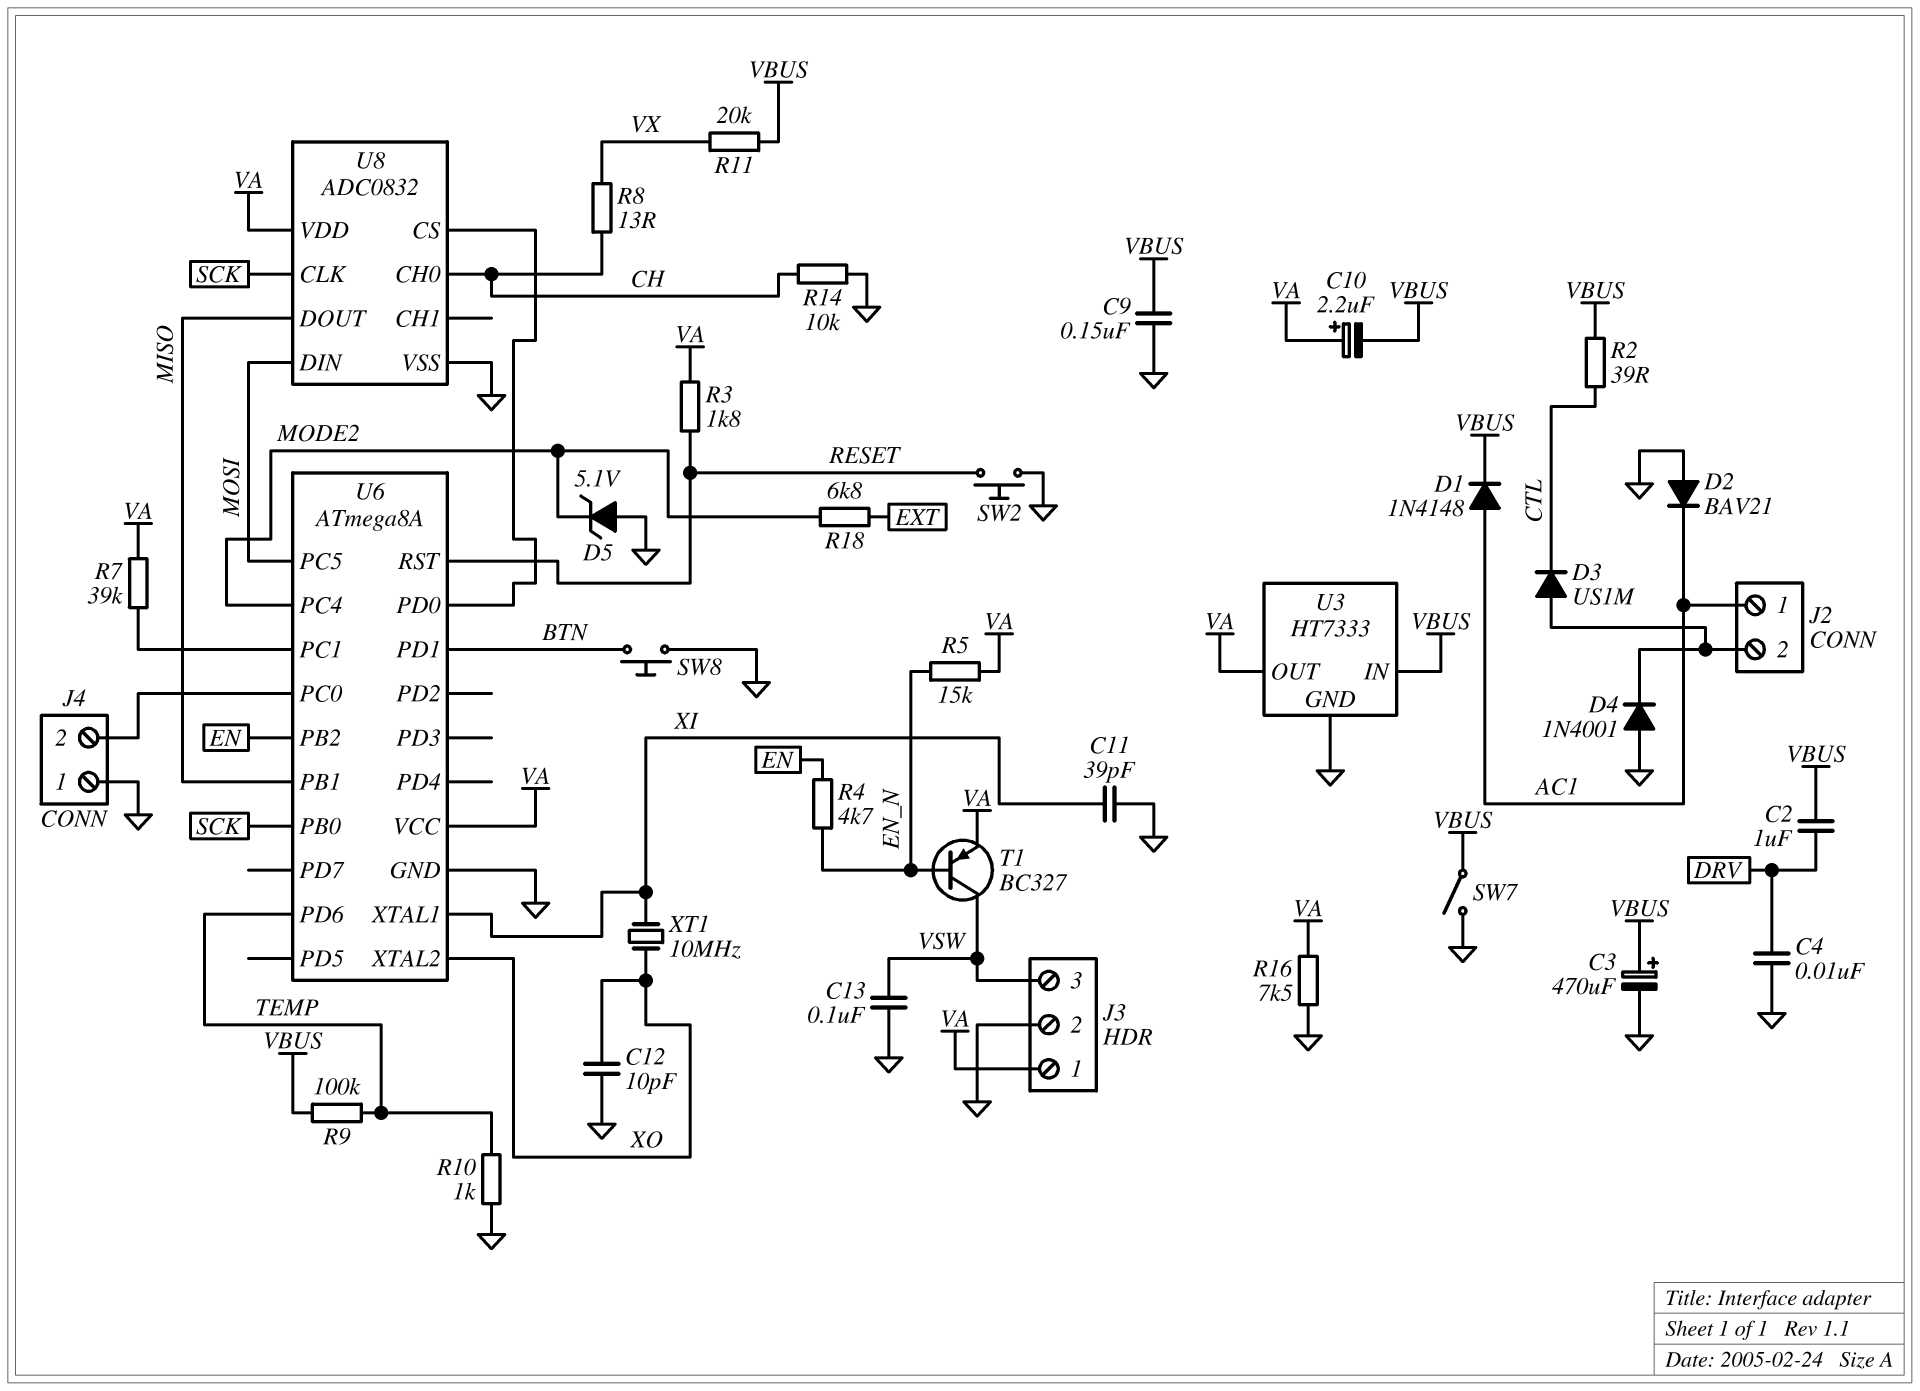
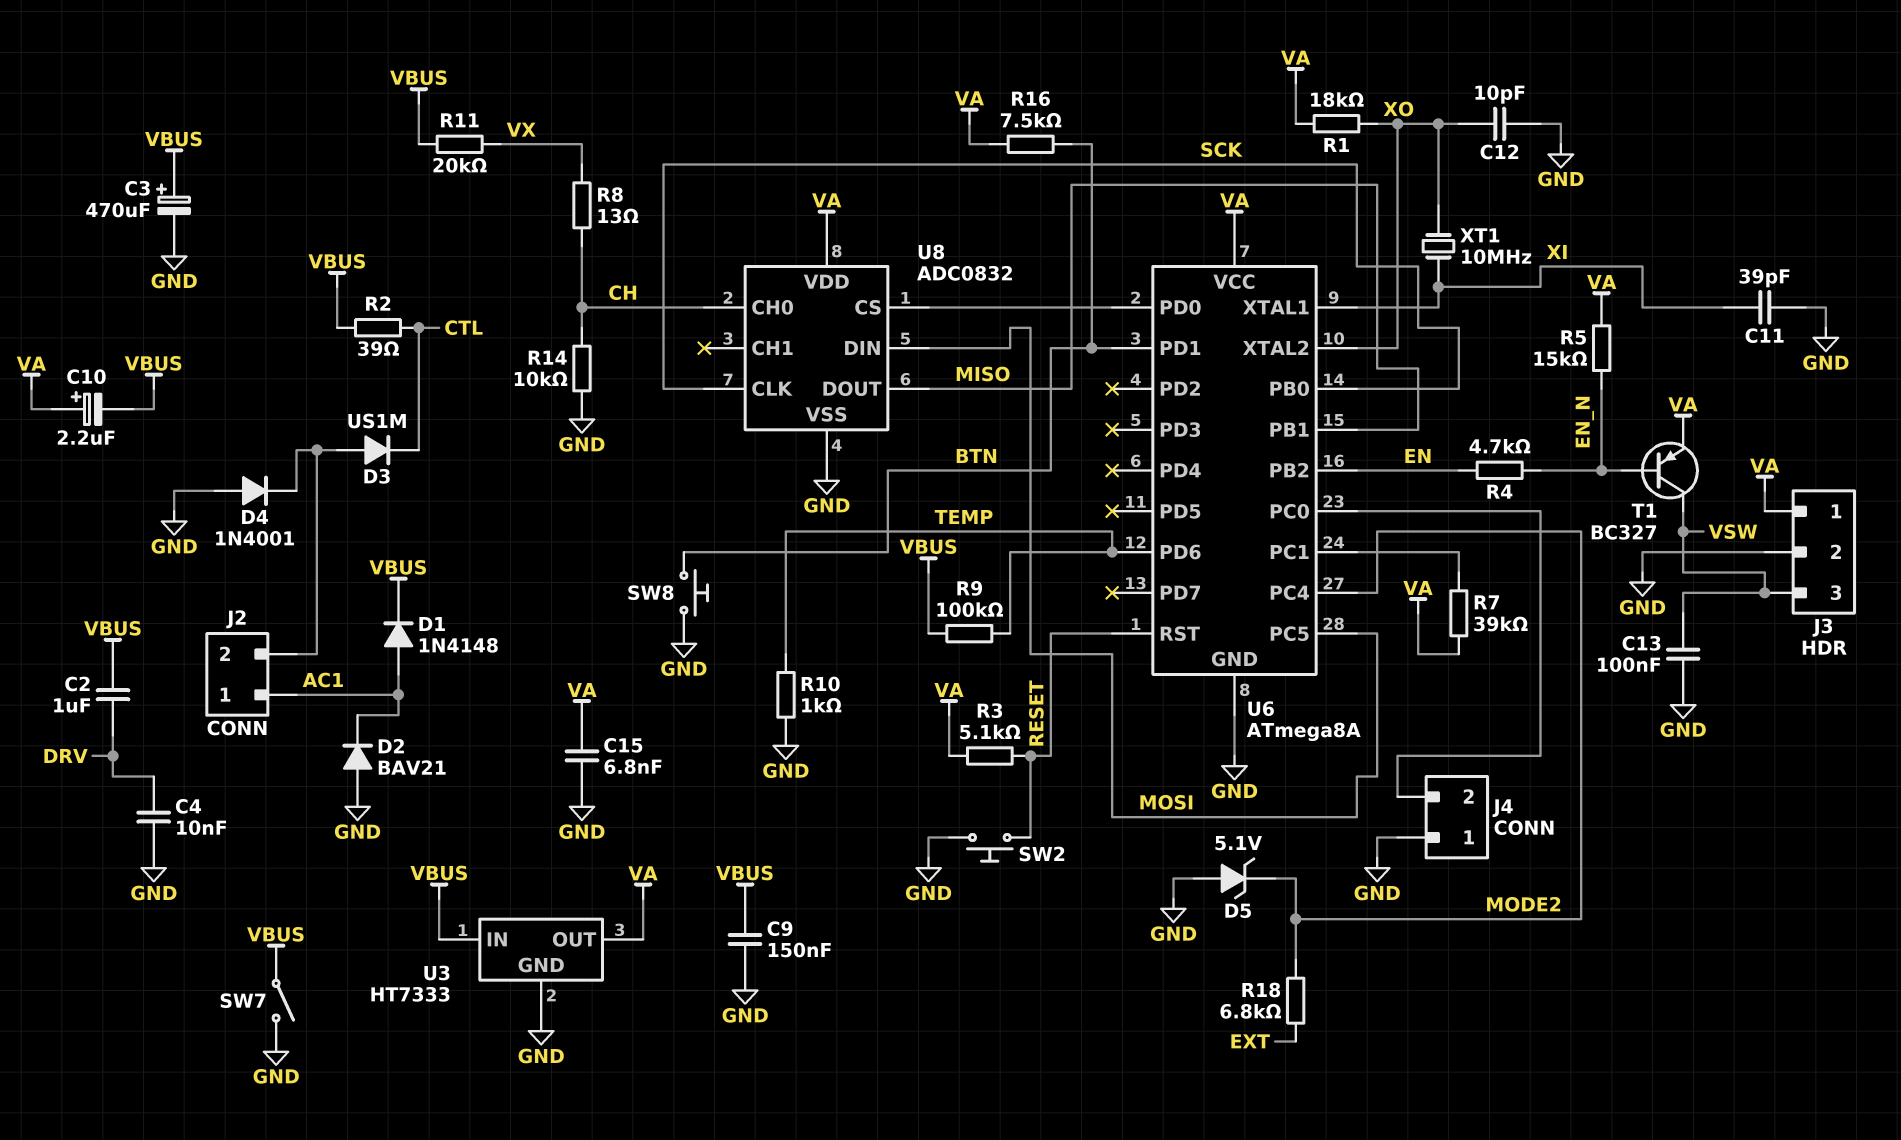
C15: none -> 6.8nF (GND, VA)
R1: none -> 18k (VA, XO)
R3: 1.8k (RESET, VA) -> 5.1k (RESET, VA)
R16: 7.5k (GND, VA) -> 7.5k (BTN, VA)

